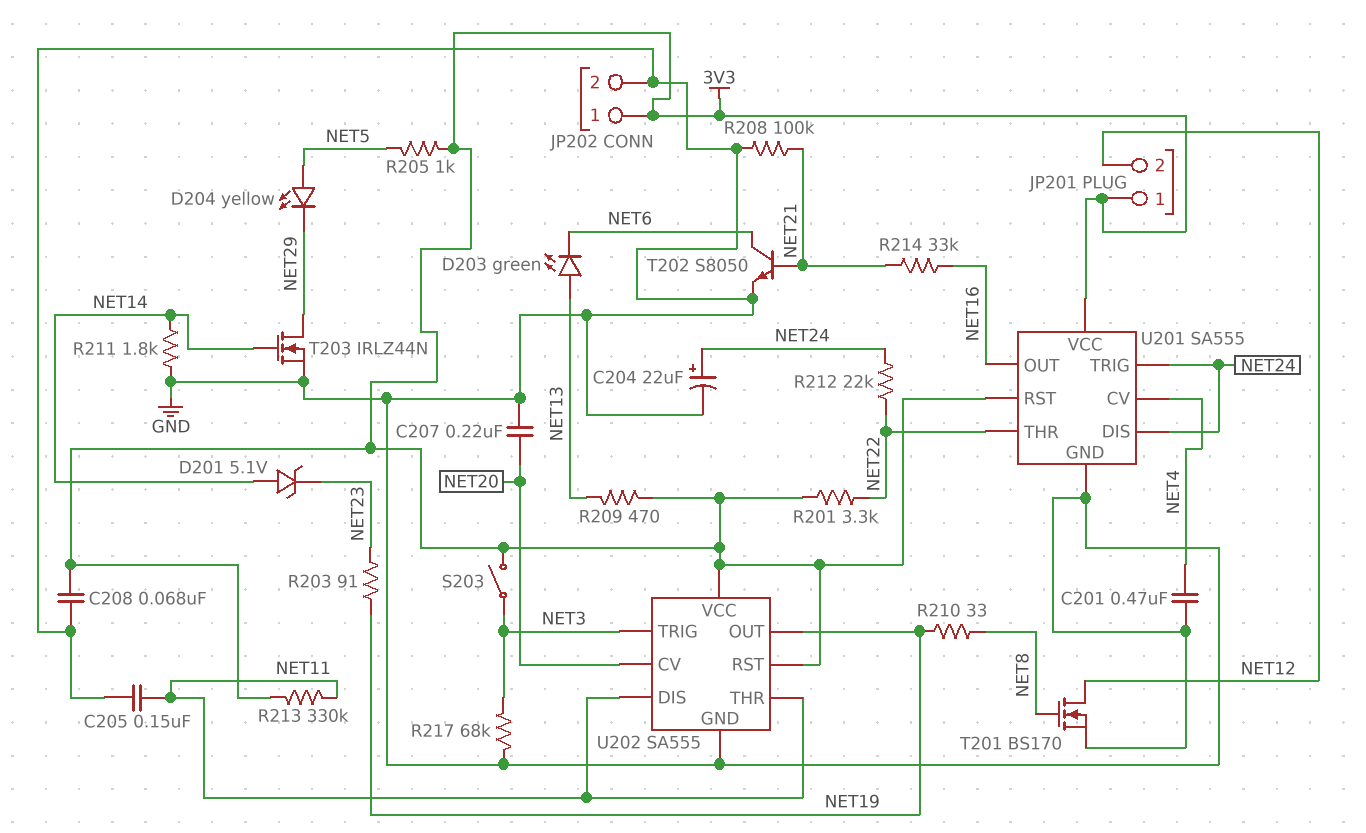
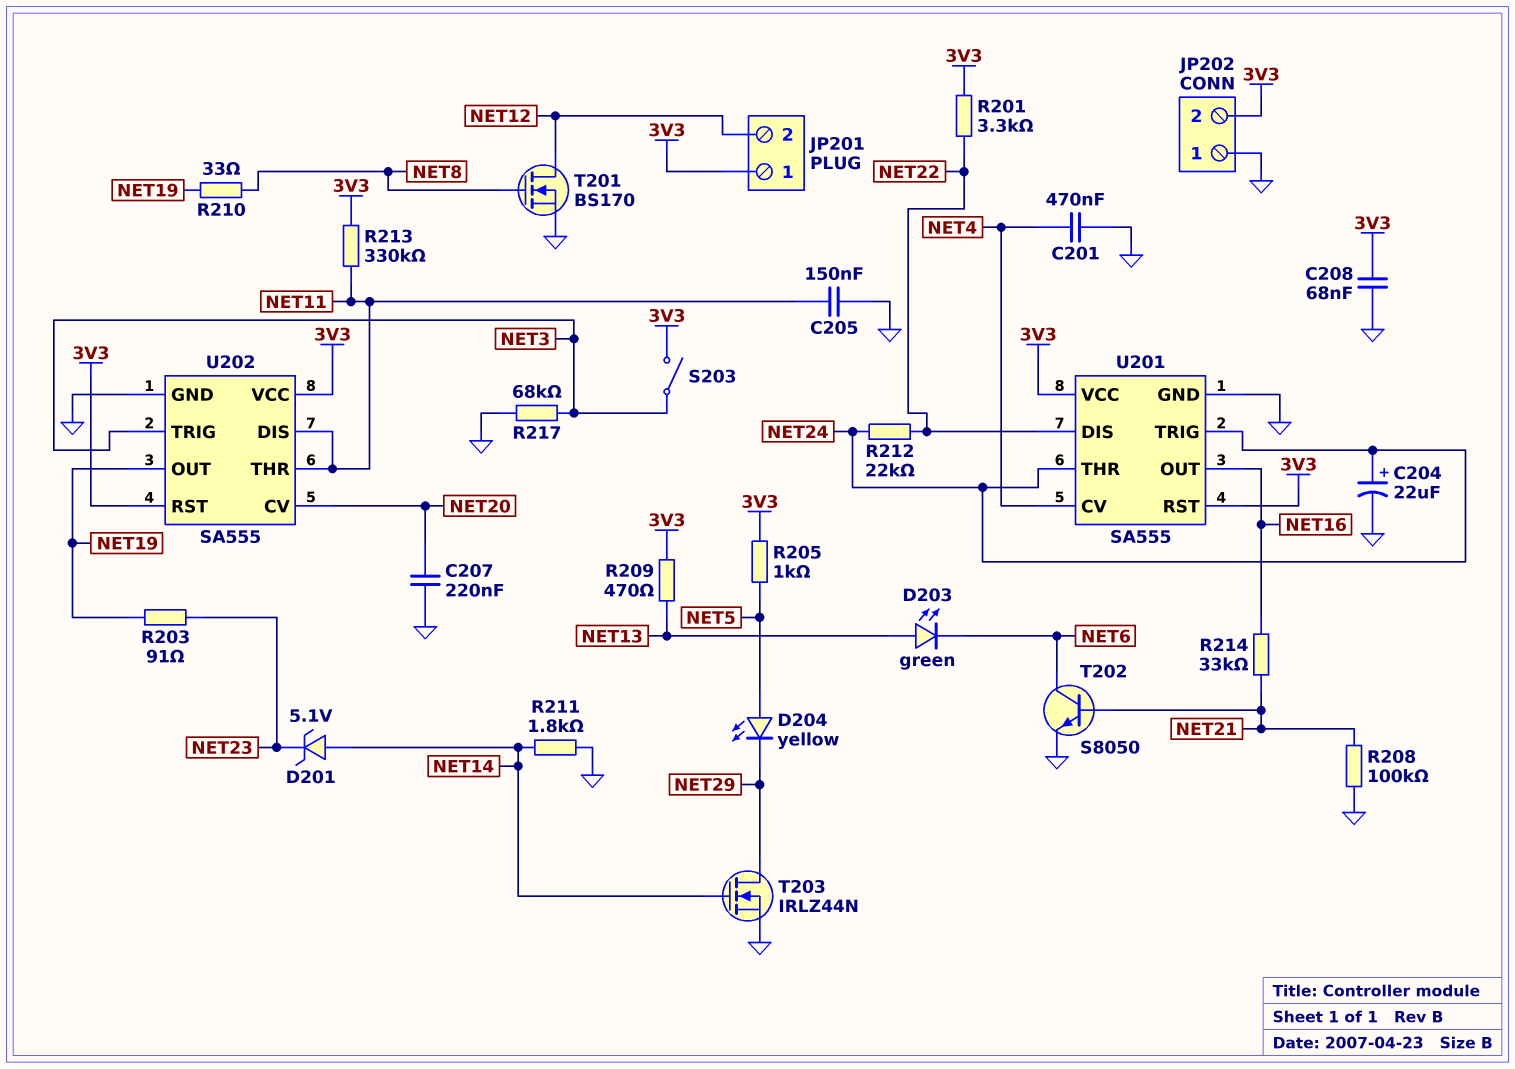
JP202 pin 1: 3V3 -> GND
JP202 pin 2: GND -> 3V3
U201 pin DIS: NET24 -> NET22
U201 pin THR: NET22 -> NET24

